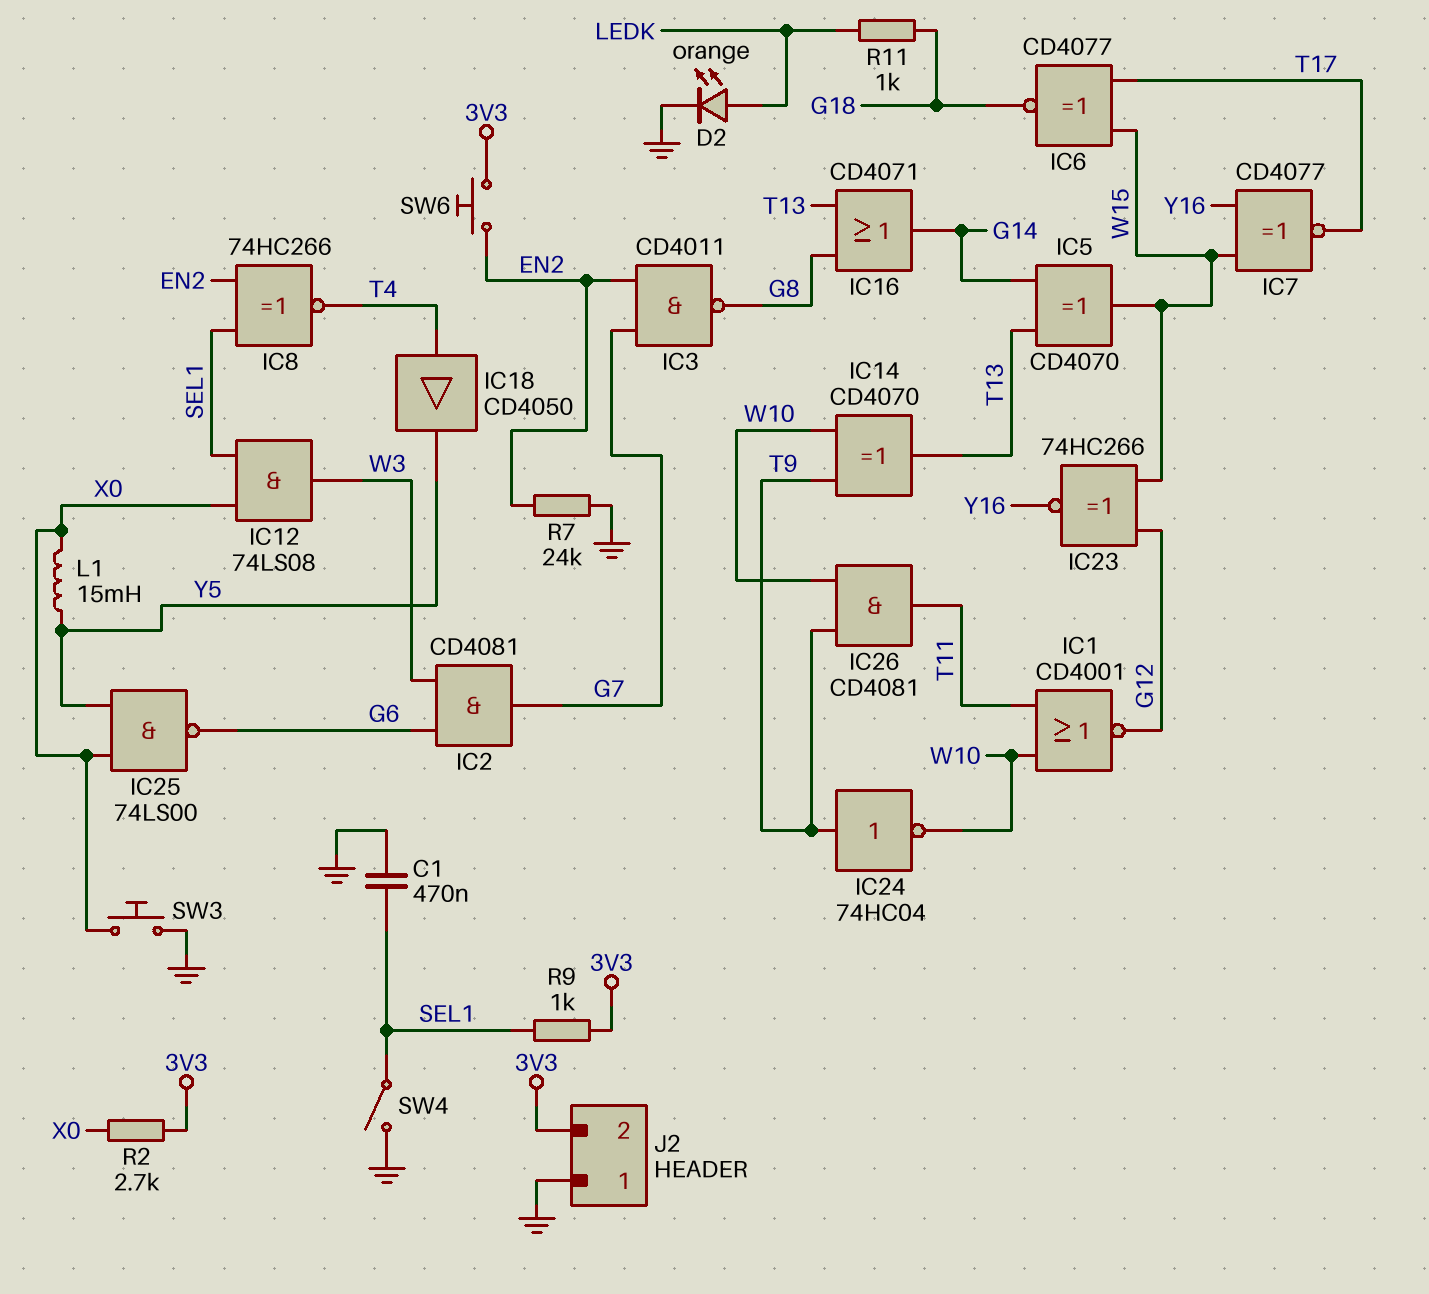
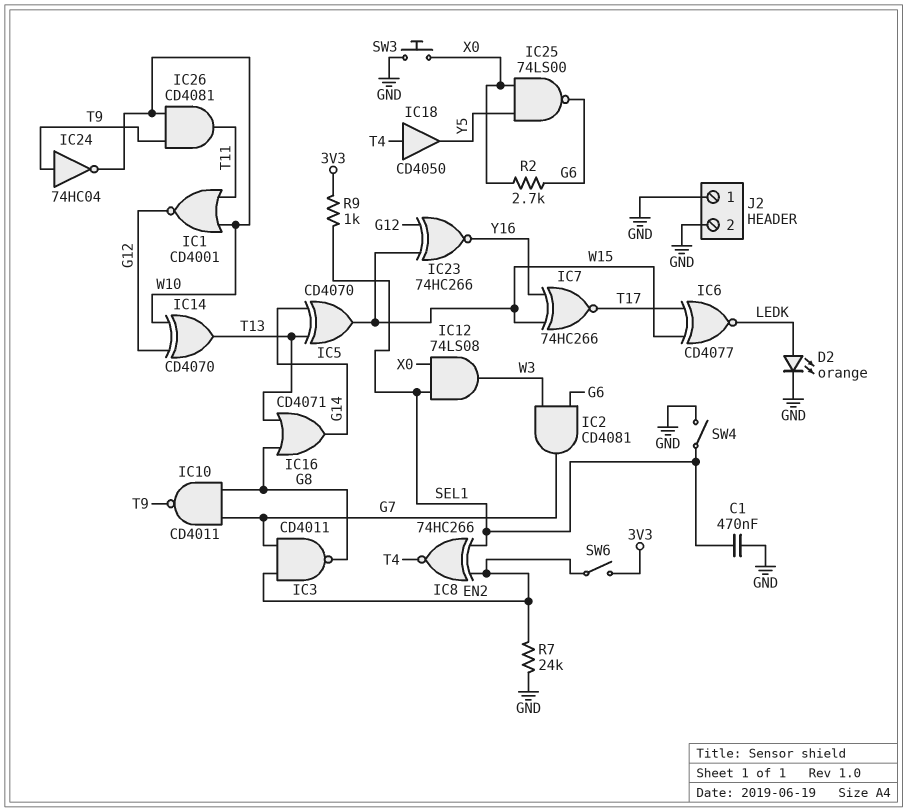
IC6: XNOR CD4077 (in T17, in W15, out G18) -> XNOR CD4077 (in T17, in W15, out LEDK)
IC7: XNOR CD4077 (in W15, in Y16, out T17) -> XNOR 74HC266 (in W15, in Y16, out T17)
IC10: none -> NAND CD4011 (in G7, in G8, out T9)
IC14: XOR CD4070 (in T9, in W10, out T13) -> XOR CD4070 (in G12, in W10, out T13)
J2 pin 2: 3V3 -> GND
L1: 15mH (X0, Y5) -> none
R2: 2.7k (3V3, X0) -> 2.7k (G6, X0)
R11: 1k (G18, LEDK) -> none
SW6: button (3V3, EN2) -> switch (3V3, EN2)

